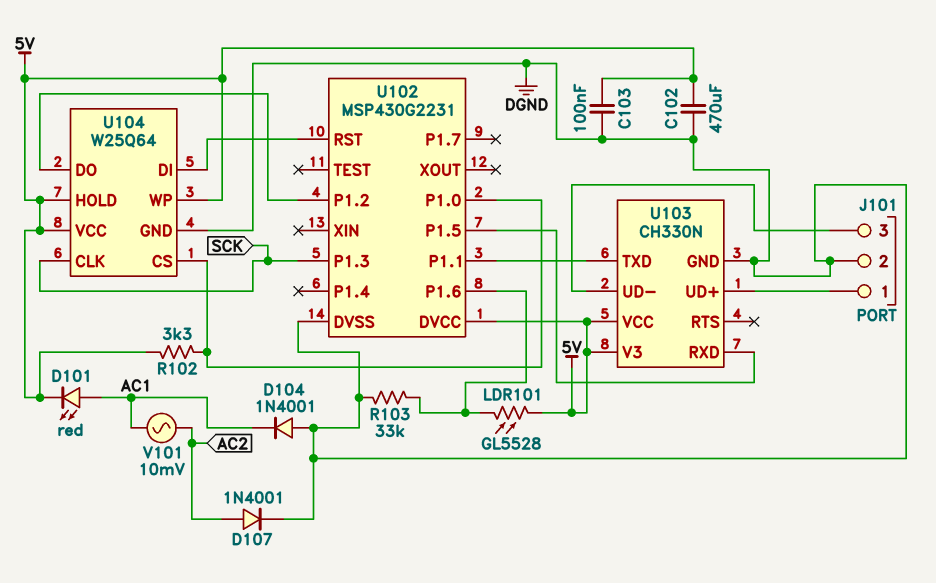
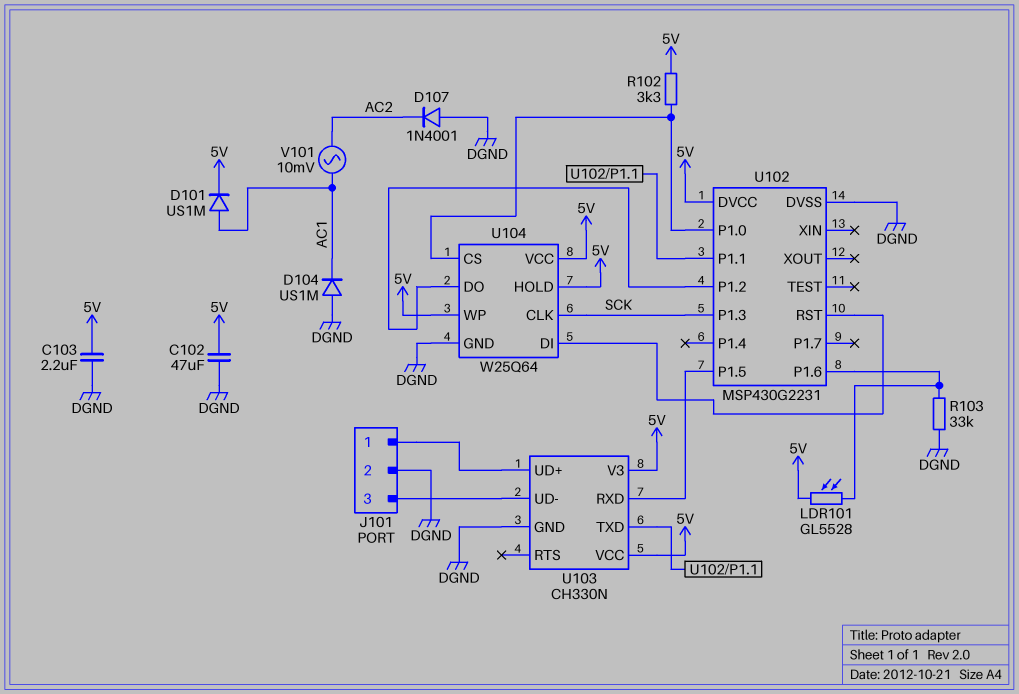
C102: 470uF (5V, DGND) -> 47uF (5V, DGND)
C103: 100nF (5V, DGND) -> 2.2uF (5V, DGND)
D101: LED red (A AC1, K 5V) -> diode US1M (A AC1, K 5V)
D104: diode 1N4001 (A DGND, K AC1) -> diode US1M (A DGND, K AC1)
D107: diode 1N4001 (A AC2, K DGND) -> diode 1N4001 (A DGND, K AC2)

